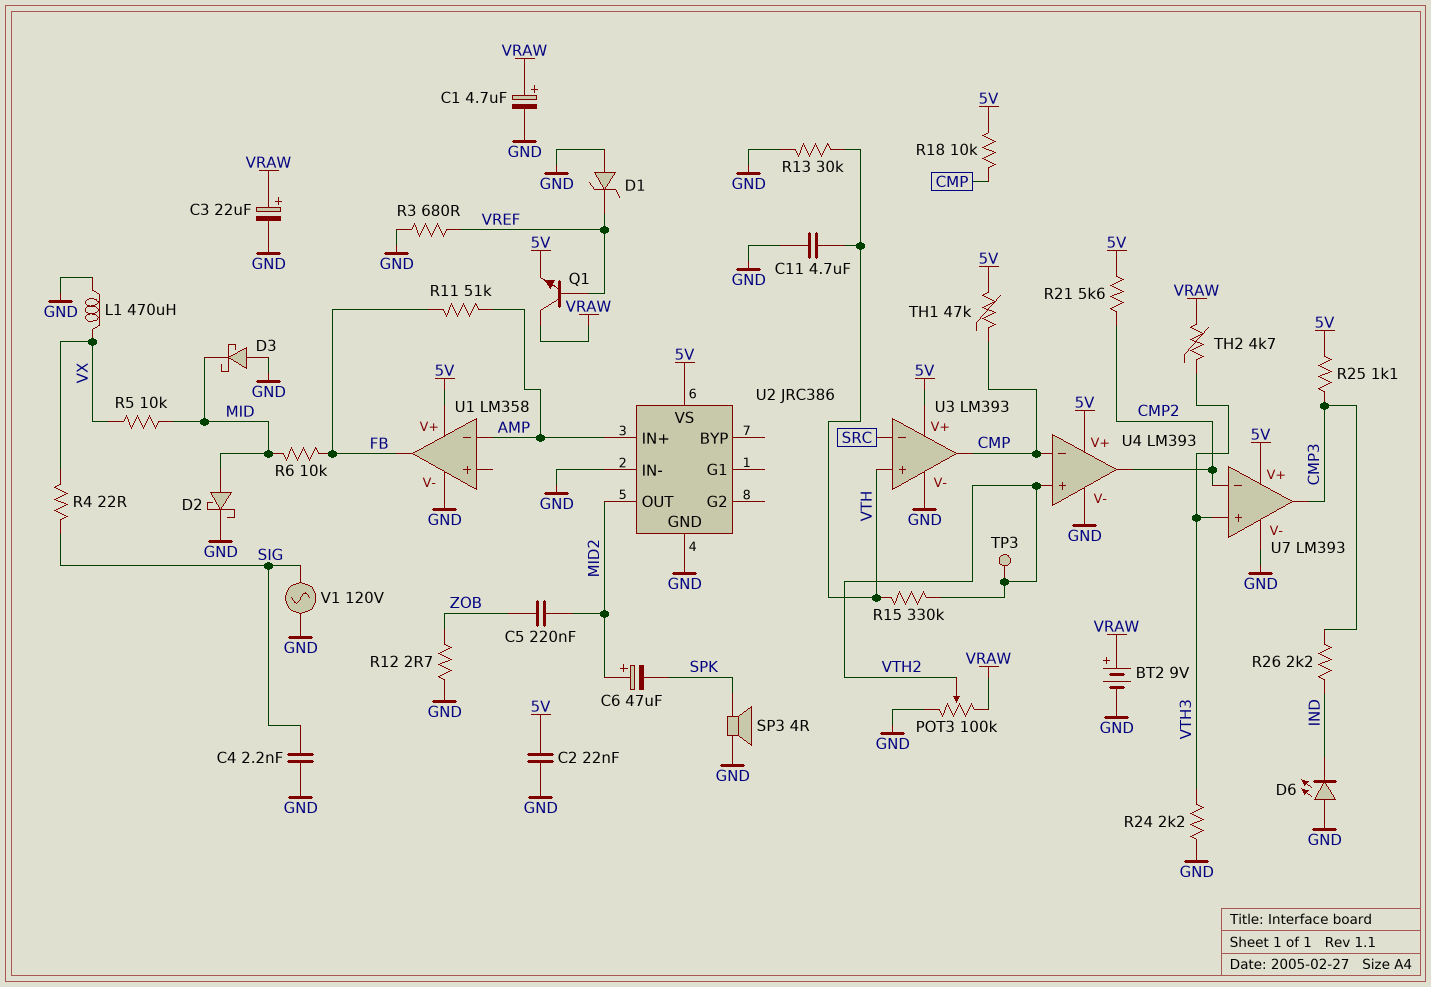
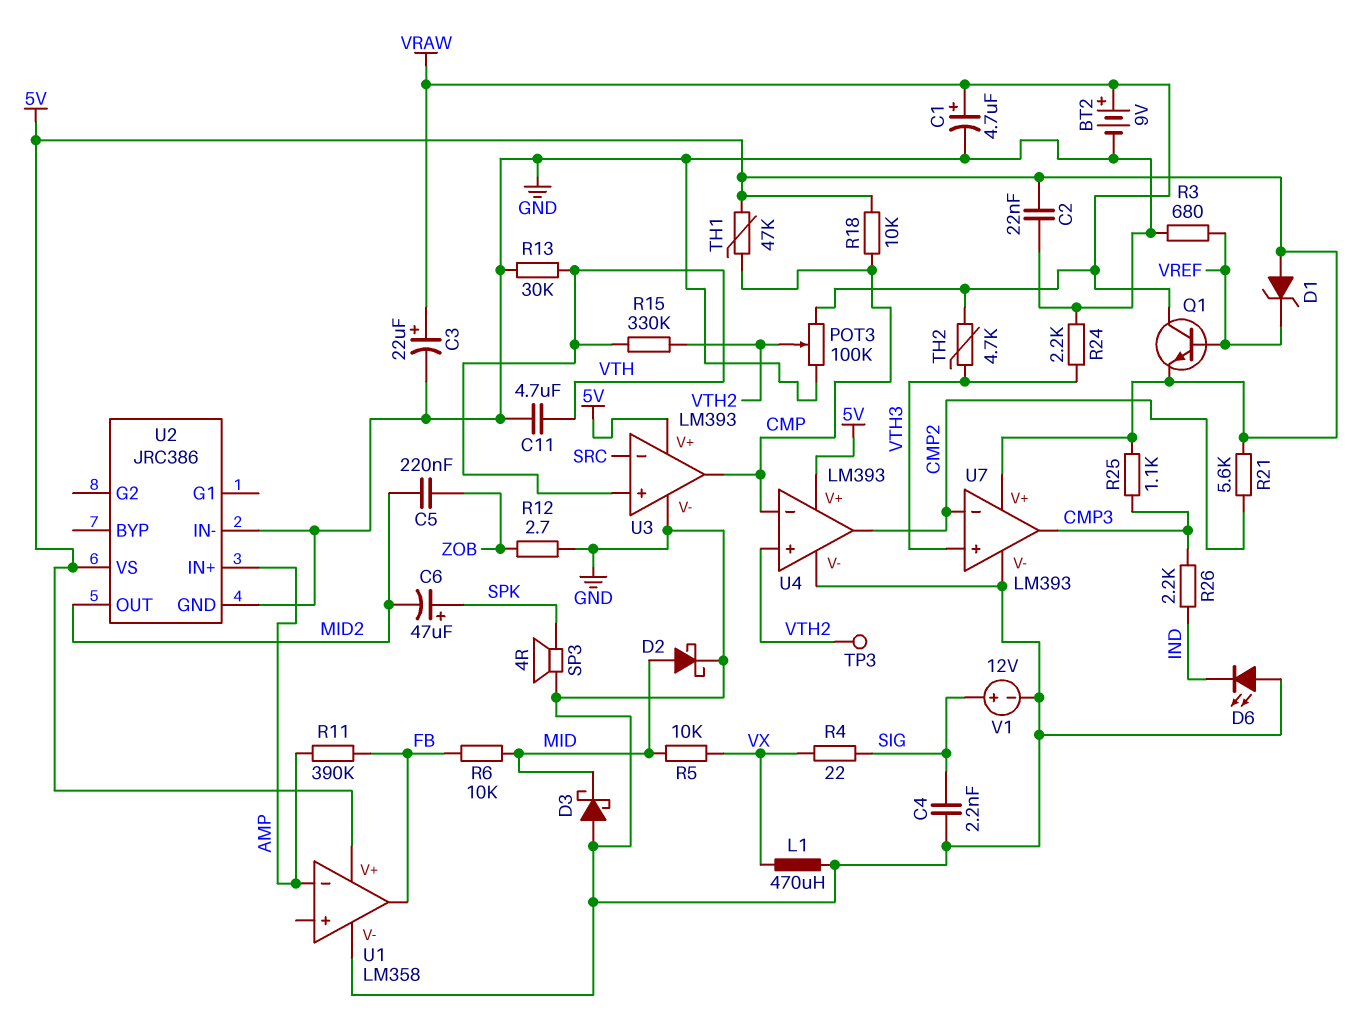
C6: 47uF (plus MID2, minus SPK) -> 47uF (plus SPK, minus MID2)
D1: zener (A GND, K VREF) -> zener (A 5V, K VREF)
R11: 51k (AMP, FB) -> 390k (AMP, FB)
V1: AC 120V (GND, SIG) -> 12V (plus SIG, minus GND)

